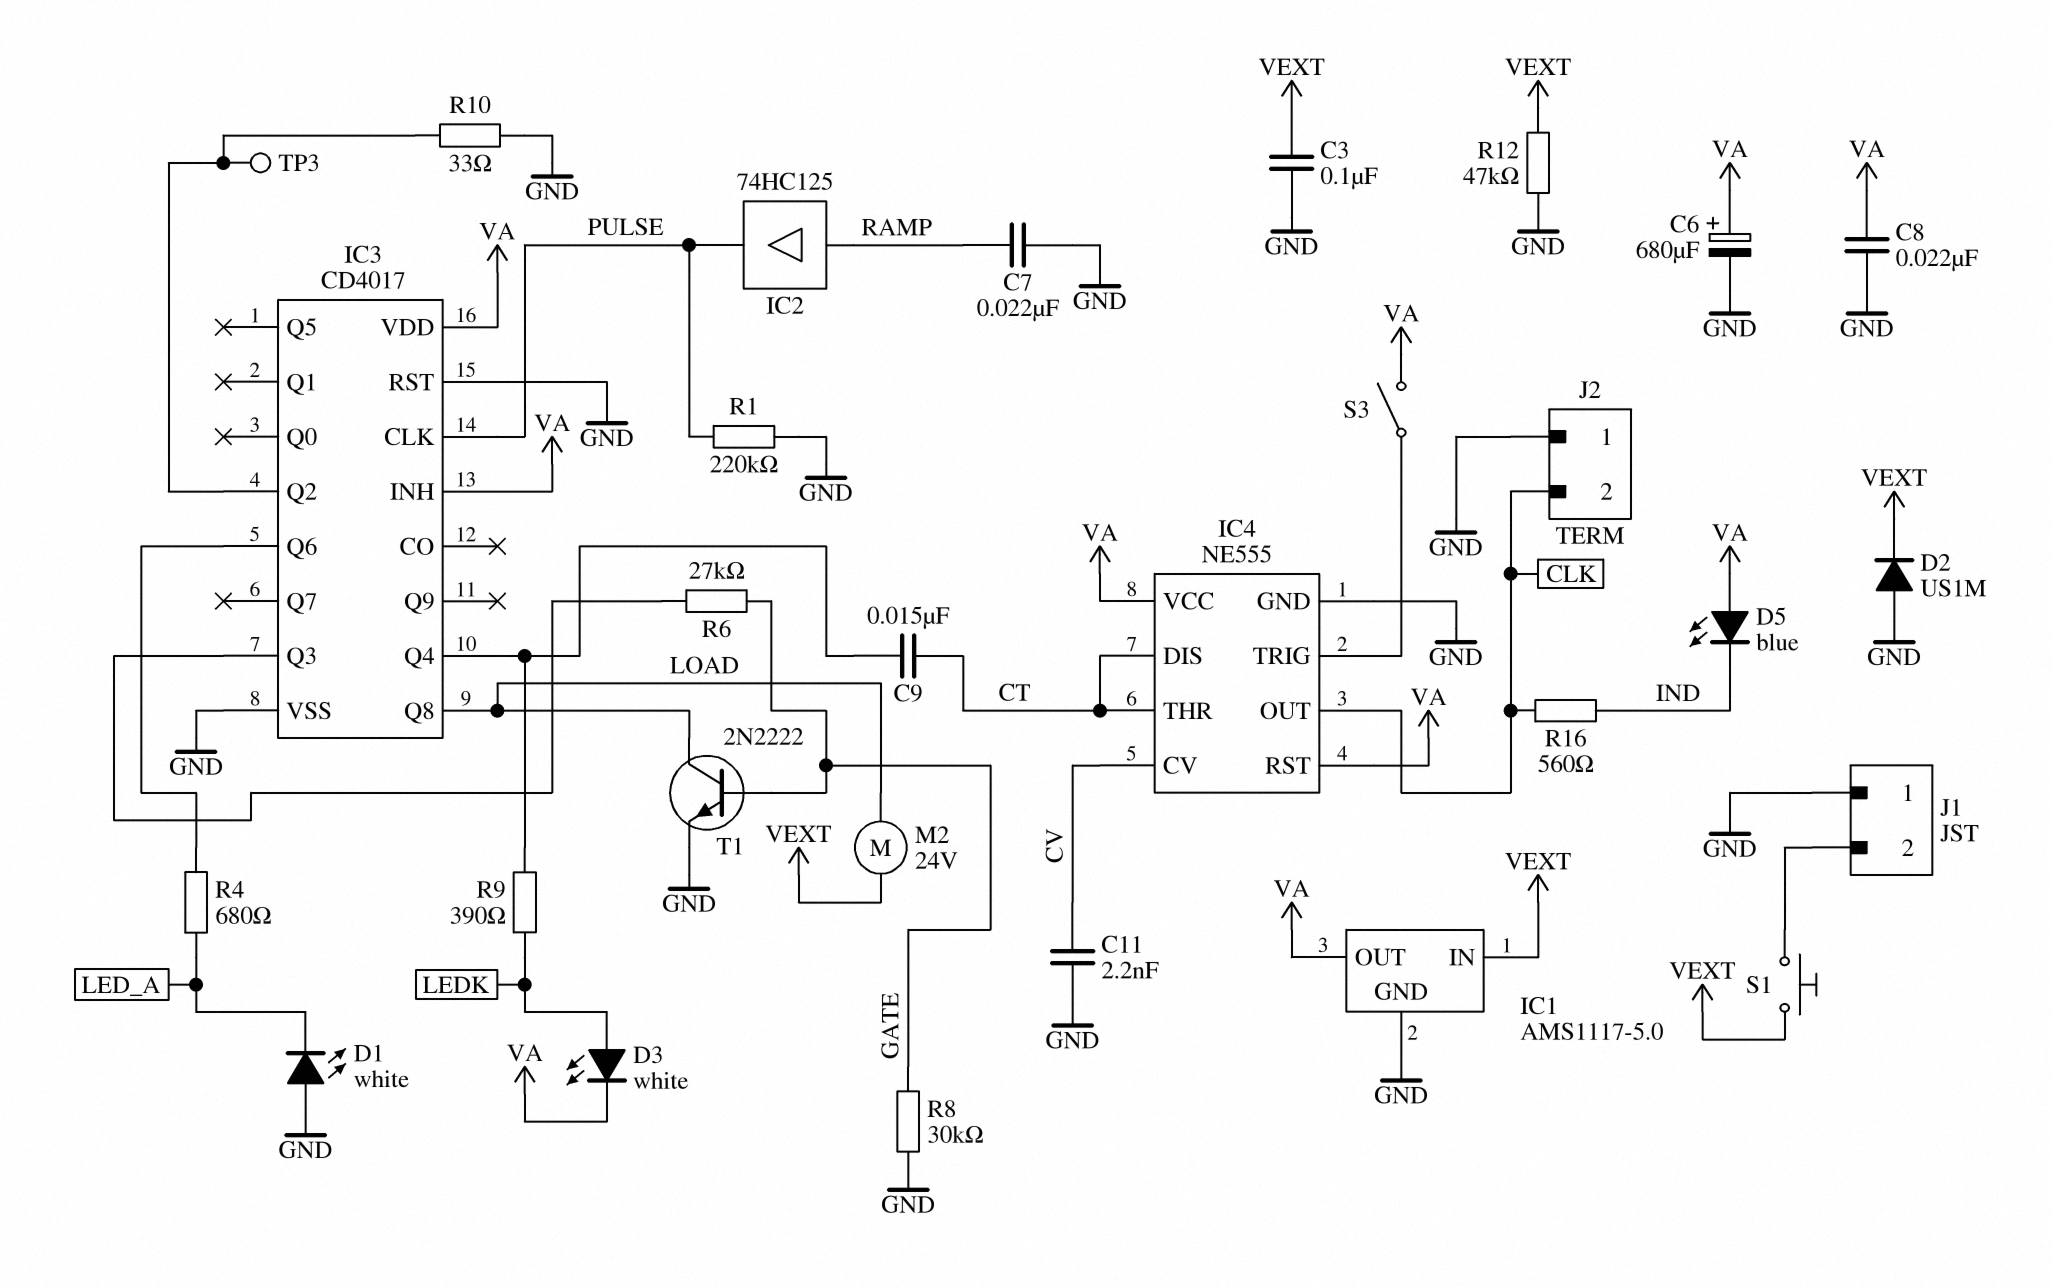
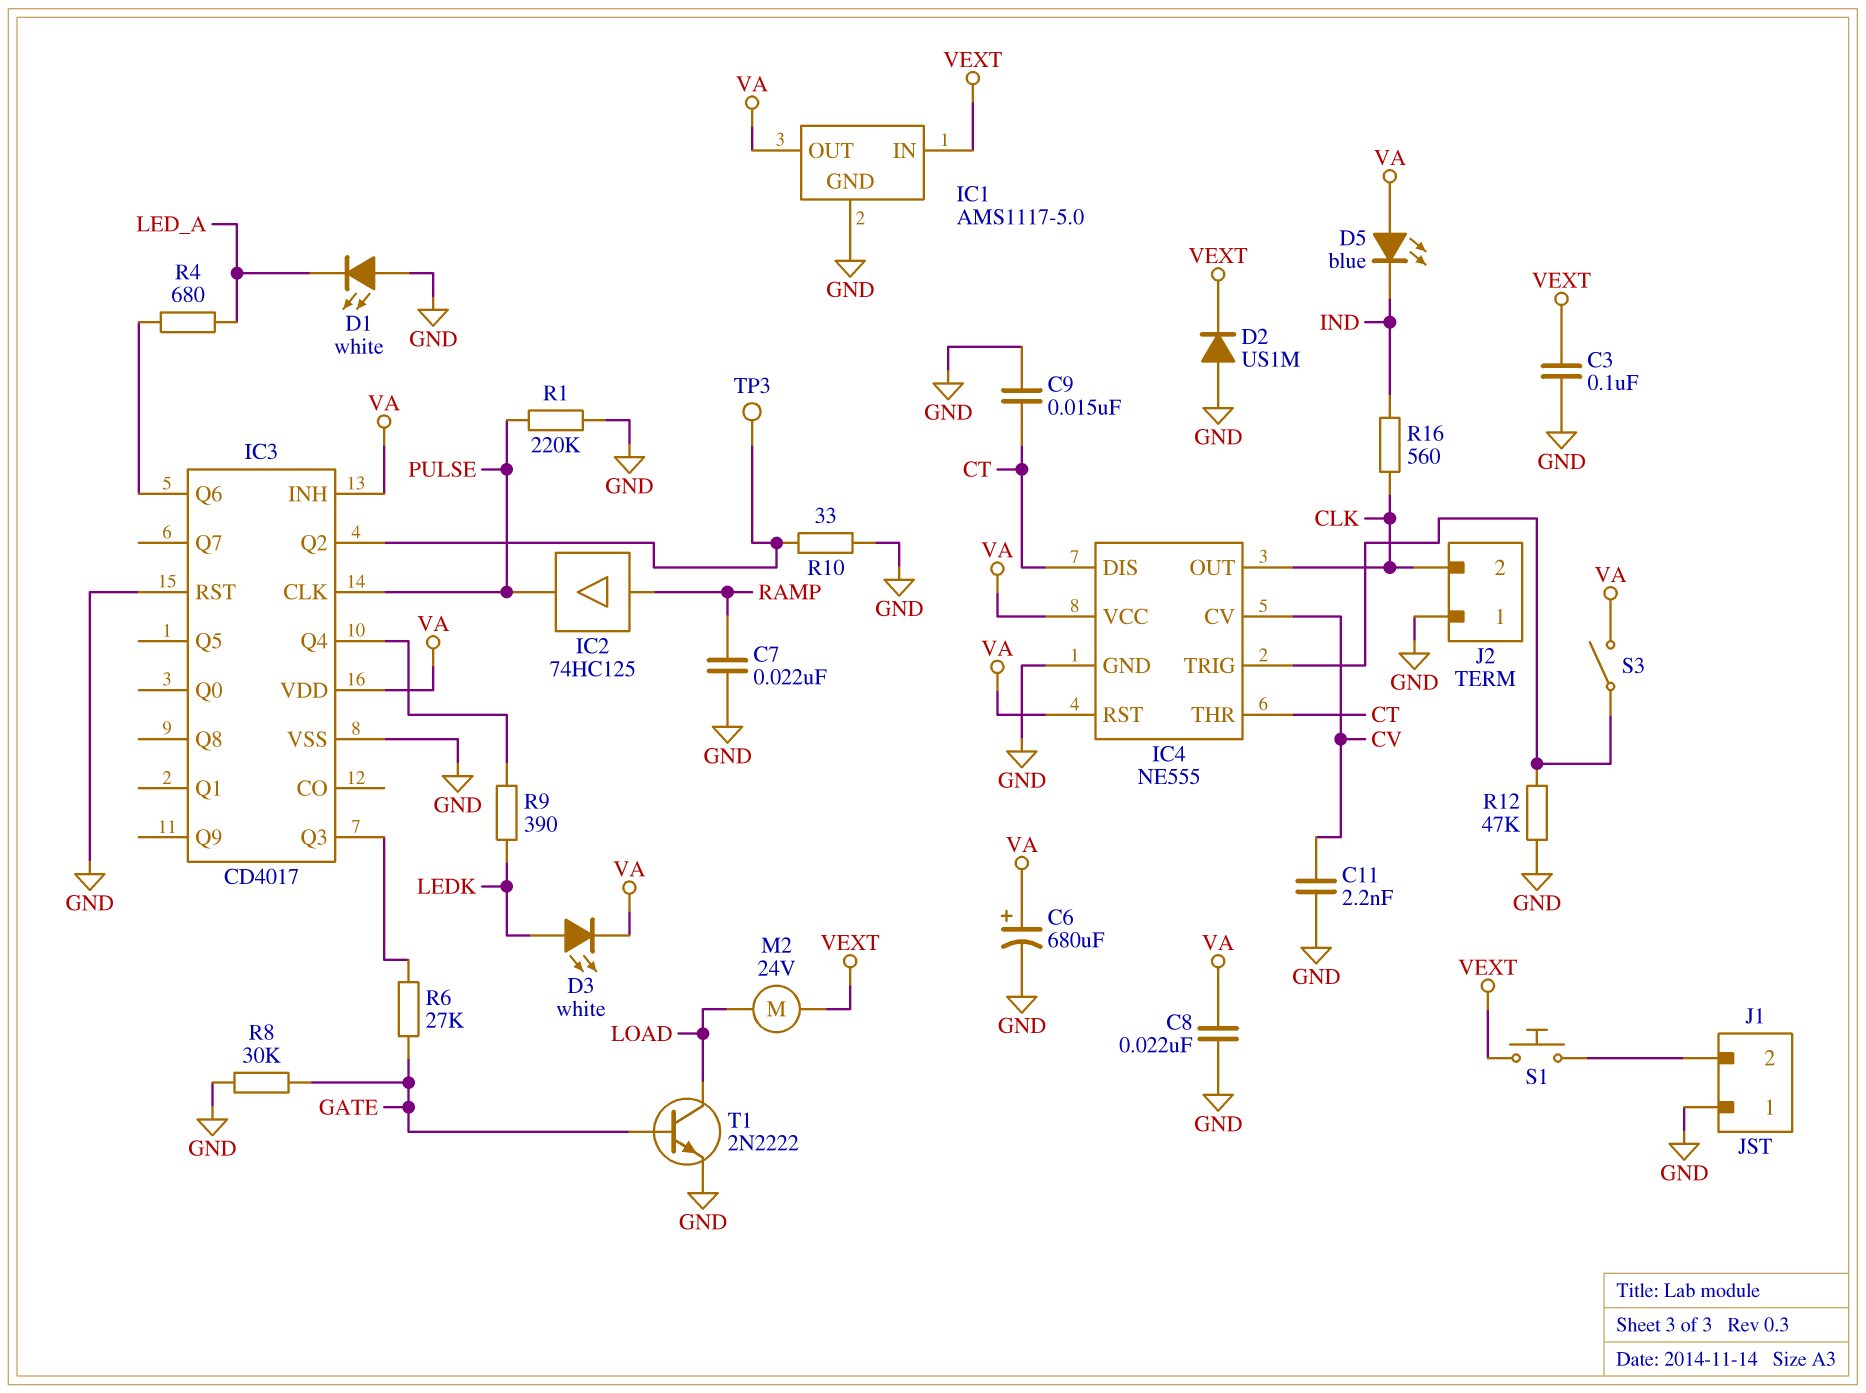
C9: 15nF (CT, IC3/Q4) -> 15nF (CT, GND)
IC3 pin Q8: LOAD -> none
R12: 47k (GND, VEXT) -> 47k (GND, IC4/TRIG)

